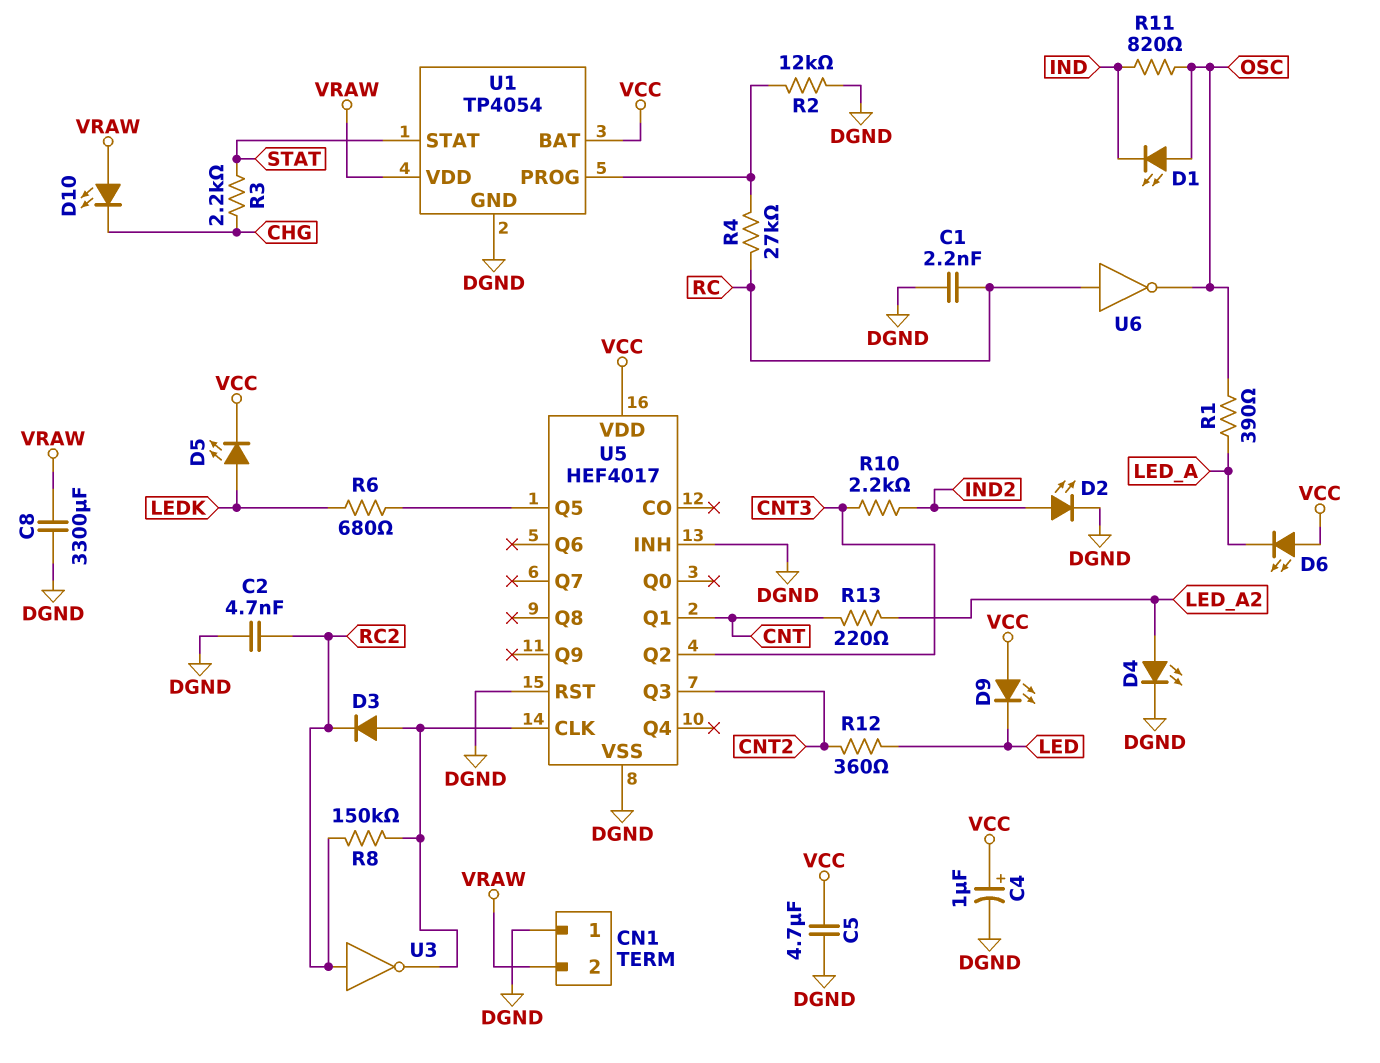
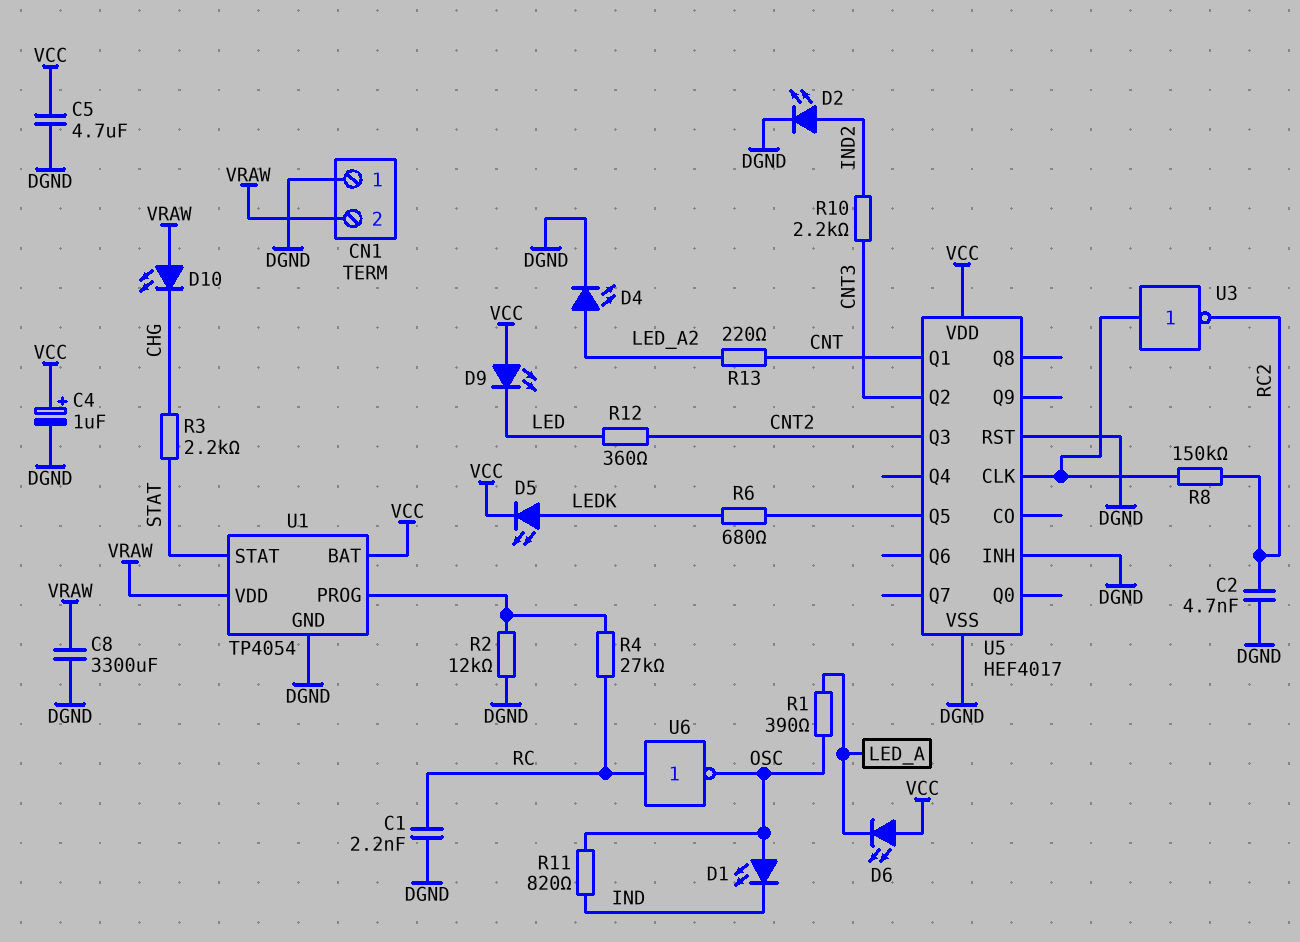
D3: diode (A U5/CLK, K RC2) -> none
U3: NOT (in RC2, out U5/CLK) -> NOT (in U5/CLK, out RC2)

